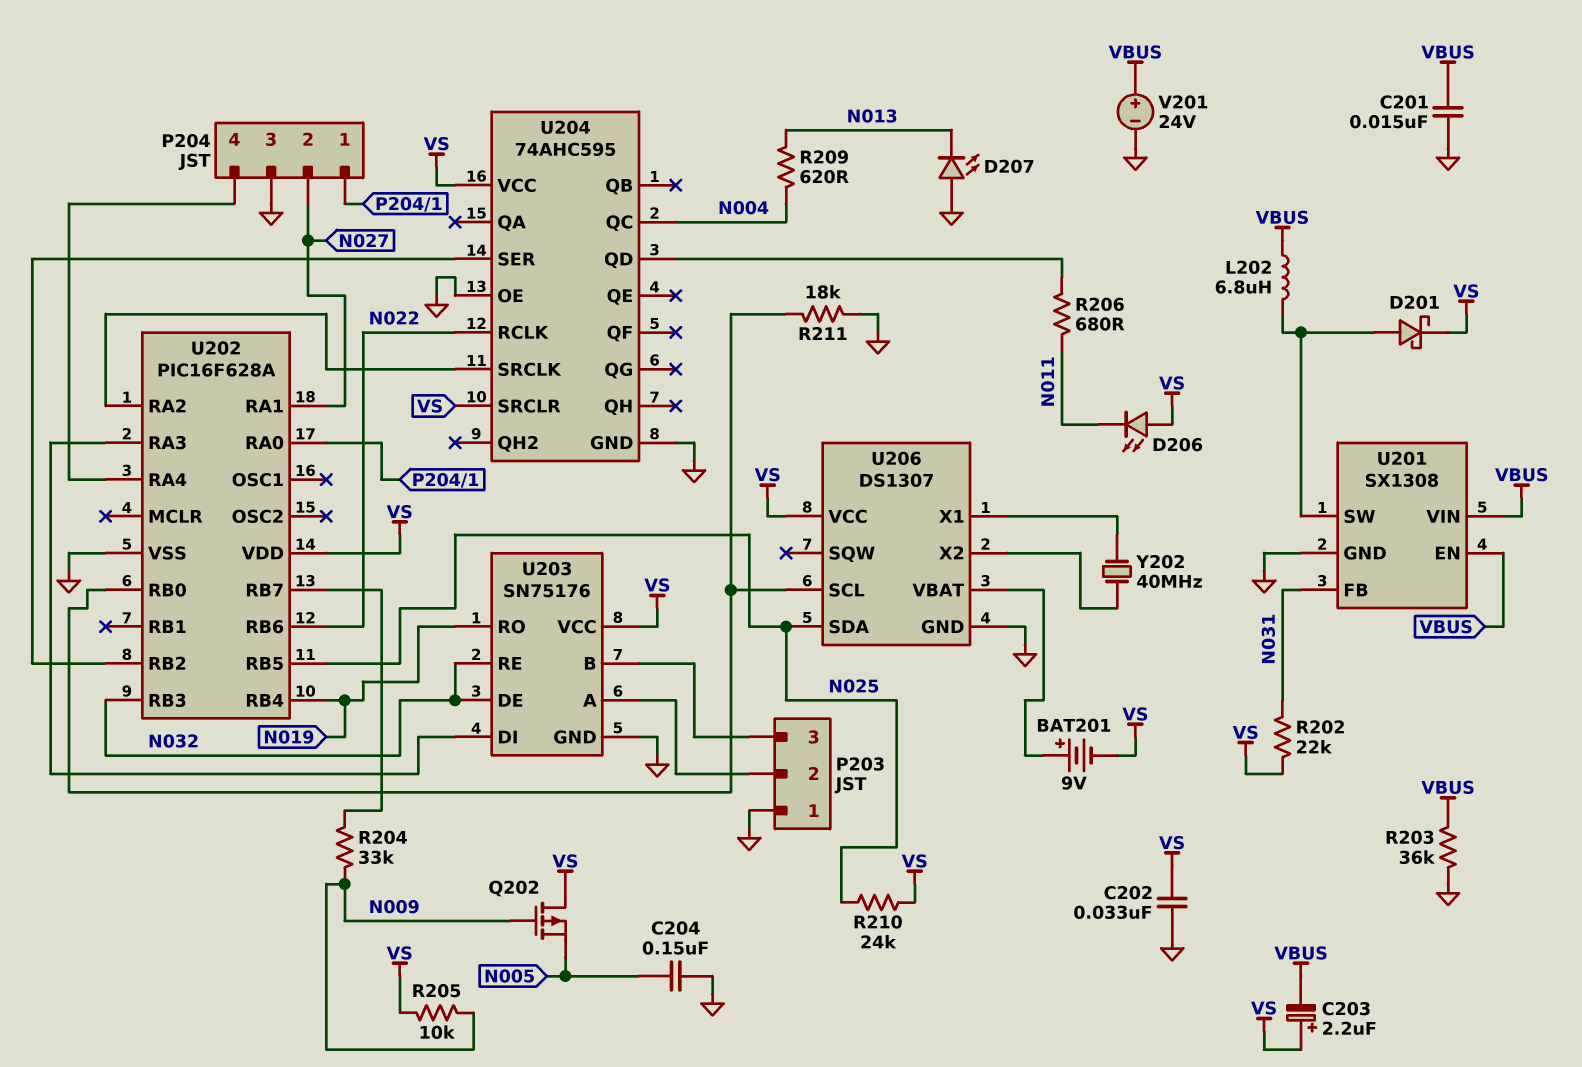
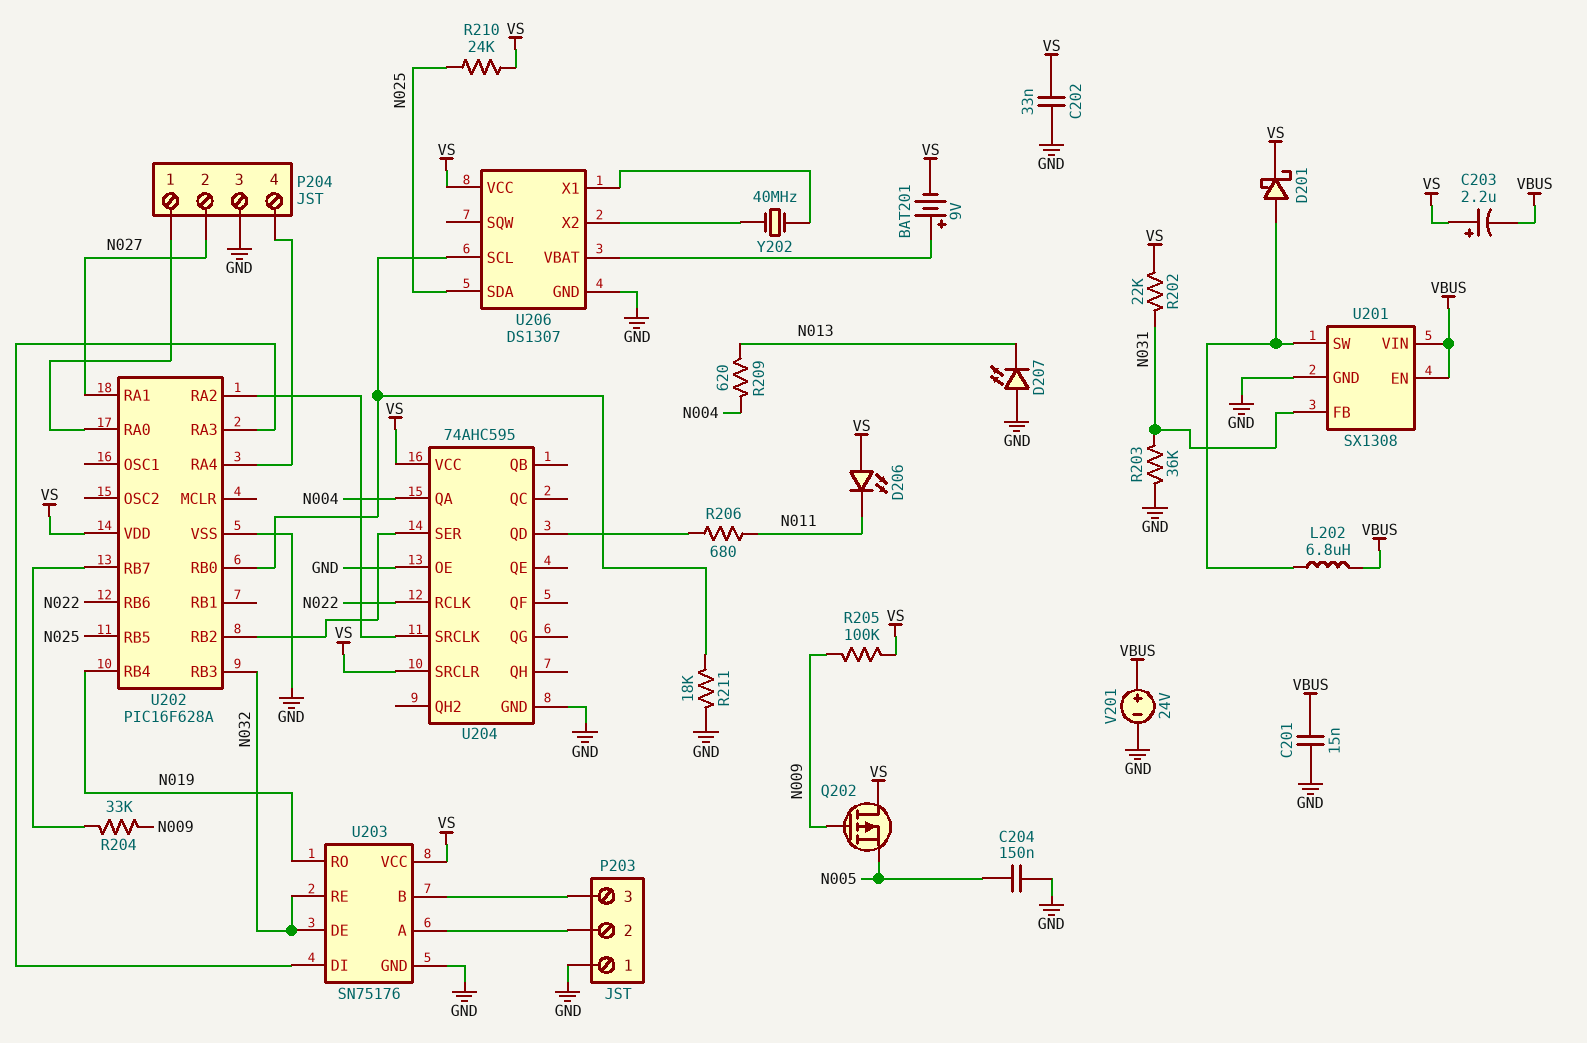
R203: 36k (GND, VBUS) -> 36k (GND, N031)
R205: 10k (N009, VS) -> 100k (N009, VS)
U204 pin QA: none -> N004
U204 pin QC: N004 -> none

